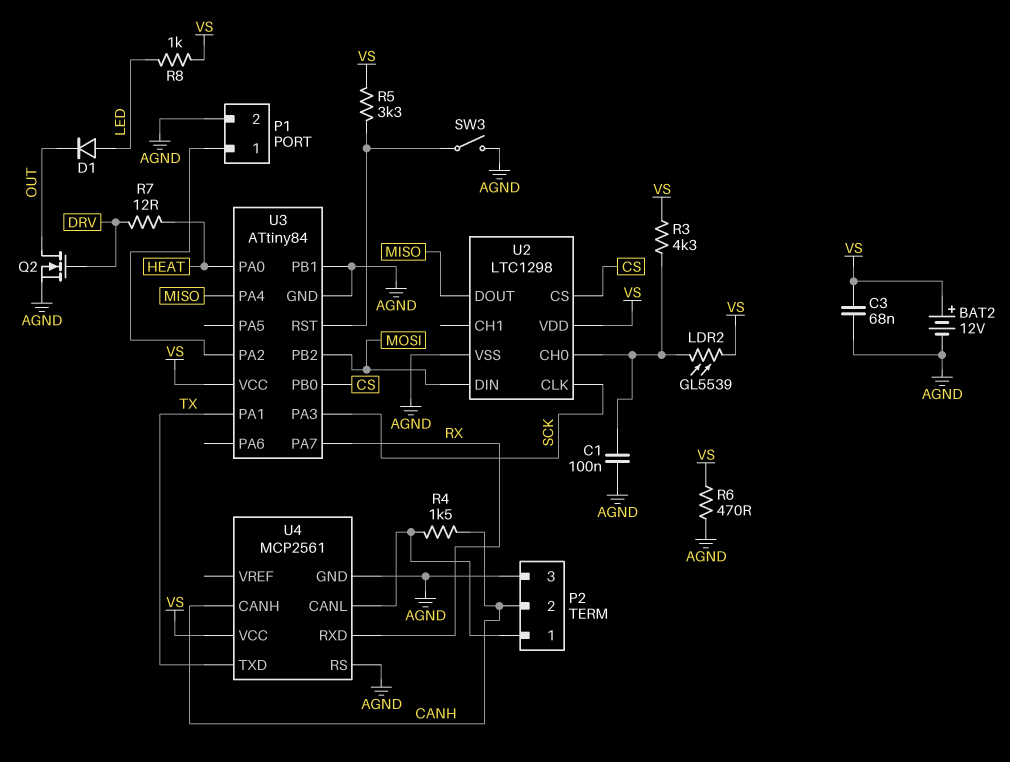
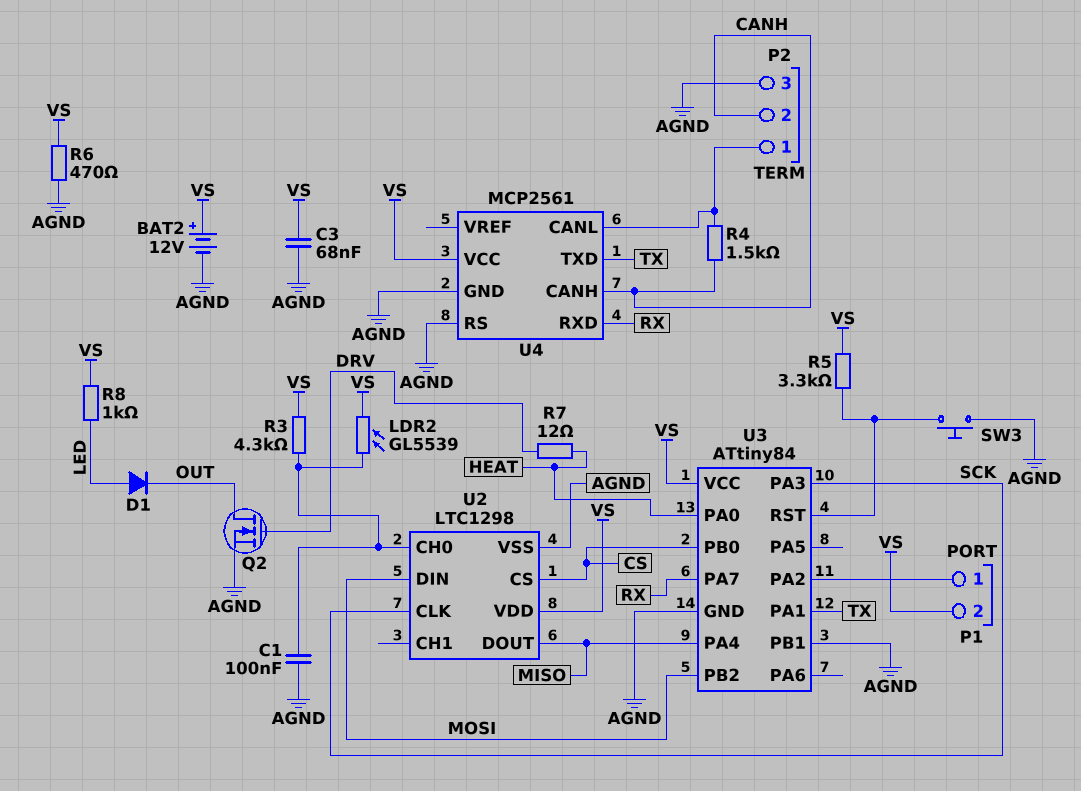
P1 pin 2: AGND -> VS
SW3: switch (AGND, U3/RST) -> button (AGND, U3/RST)

